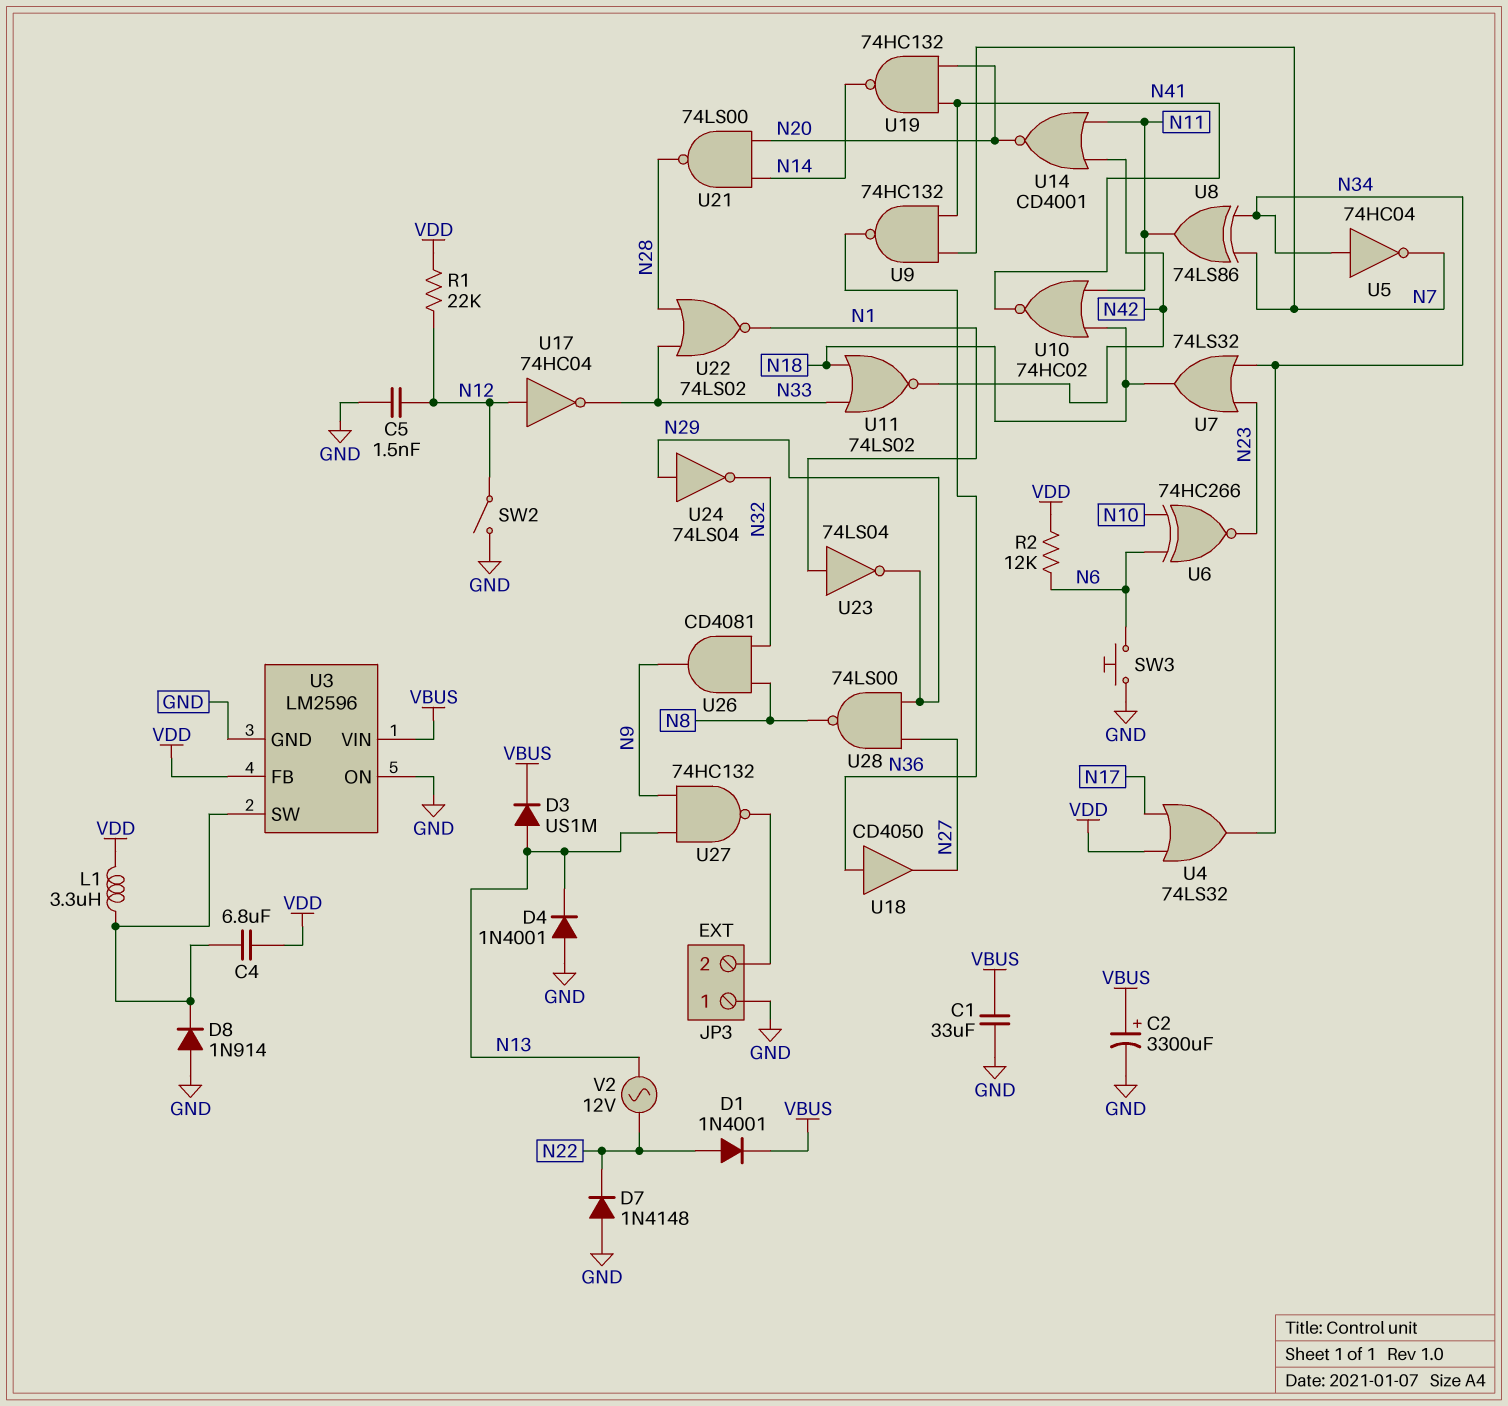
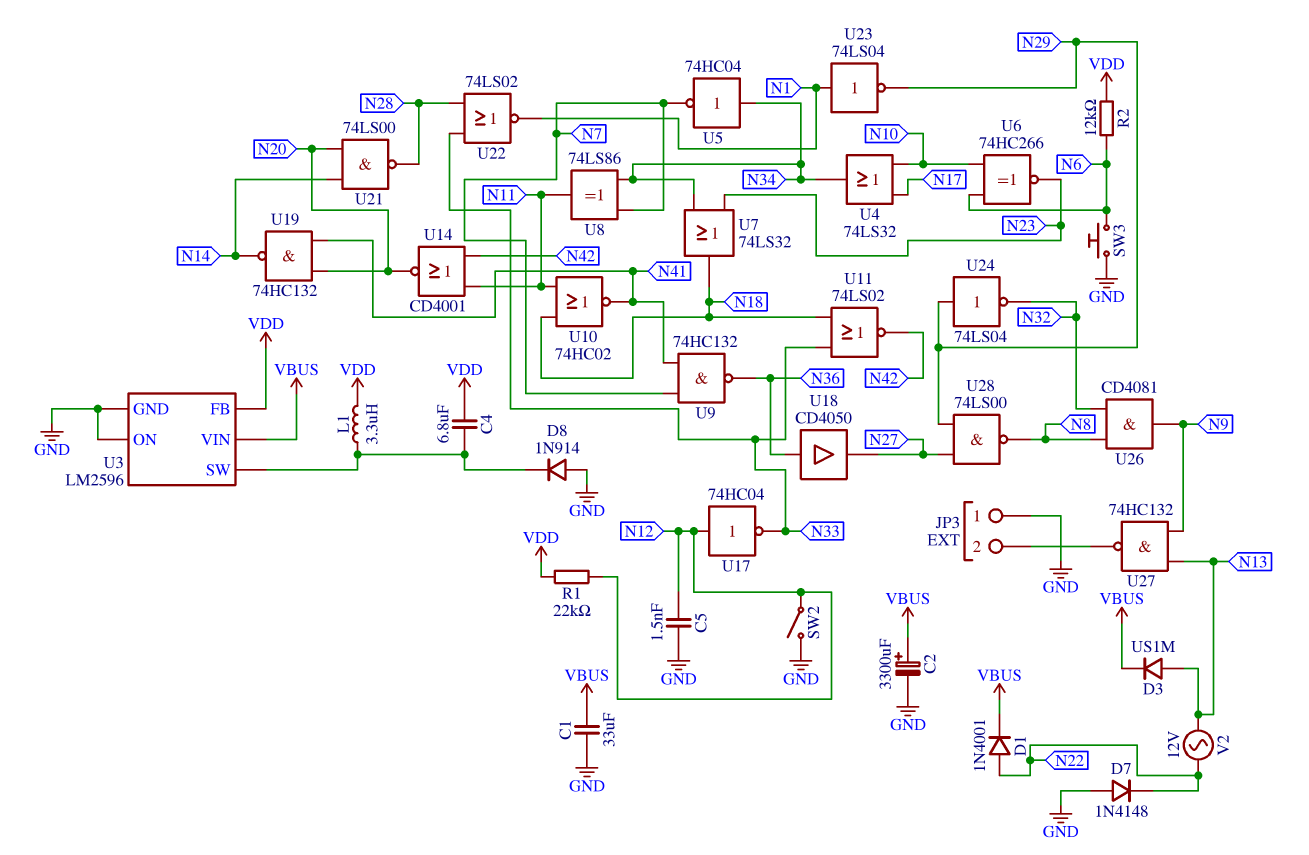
D4: diode 1N4001 (A GND, K N13) -> none
U4: OR 74LS32 (in N17, in VDD, out N34) -> OR 74LS32 (in N10, in N17, out N34)

